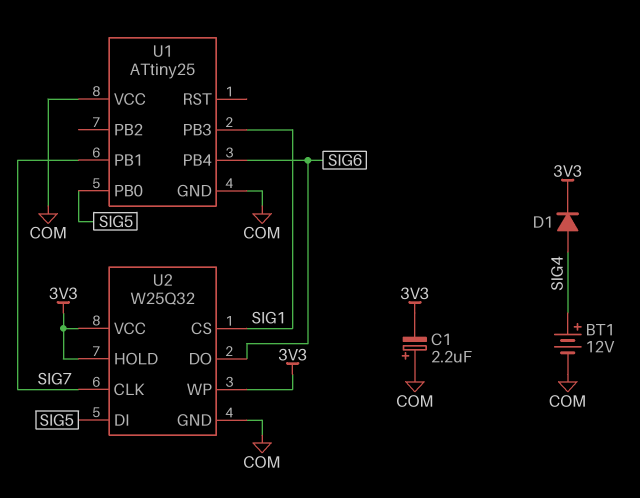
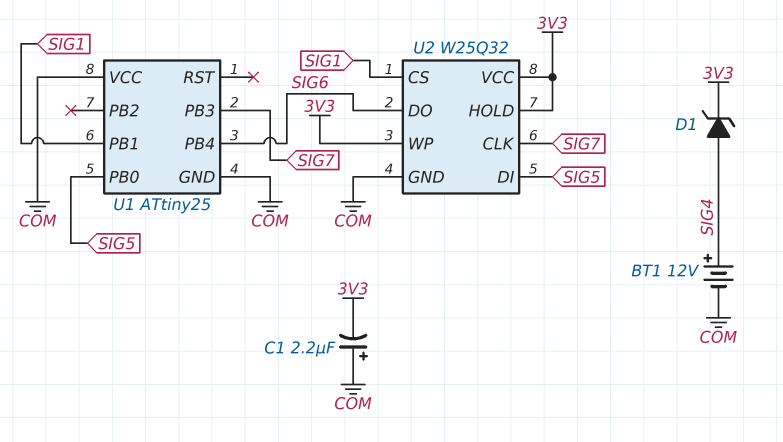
D1: diode (A SIG4, K 3V3) -> zener (A SIG4, K 3V3)
U1 pin PB1: SIG7 -> SIG1
U1 pin PB3: SIG1 -> SIG7

